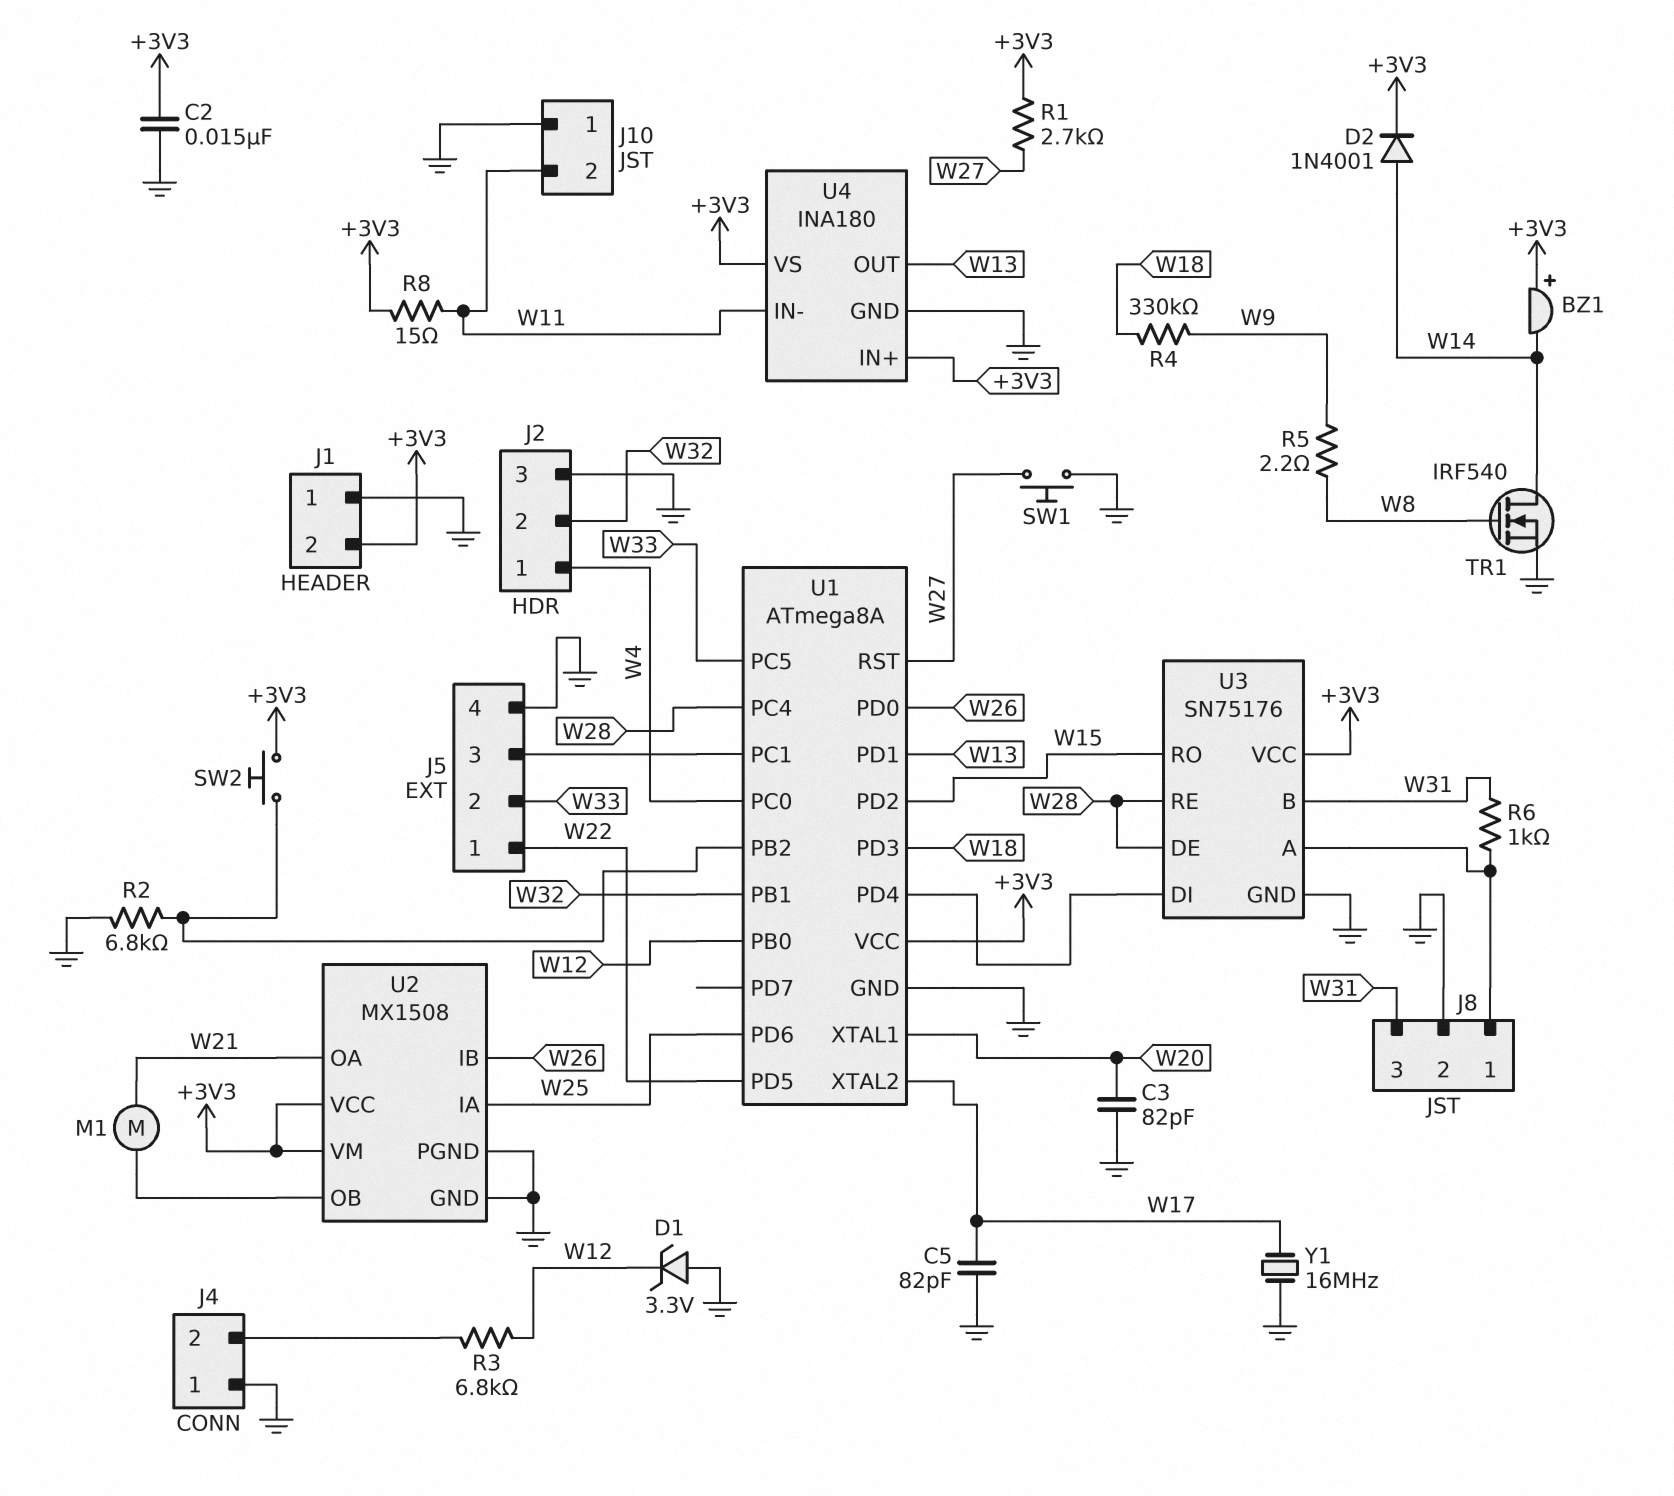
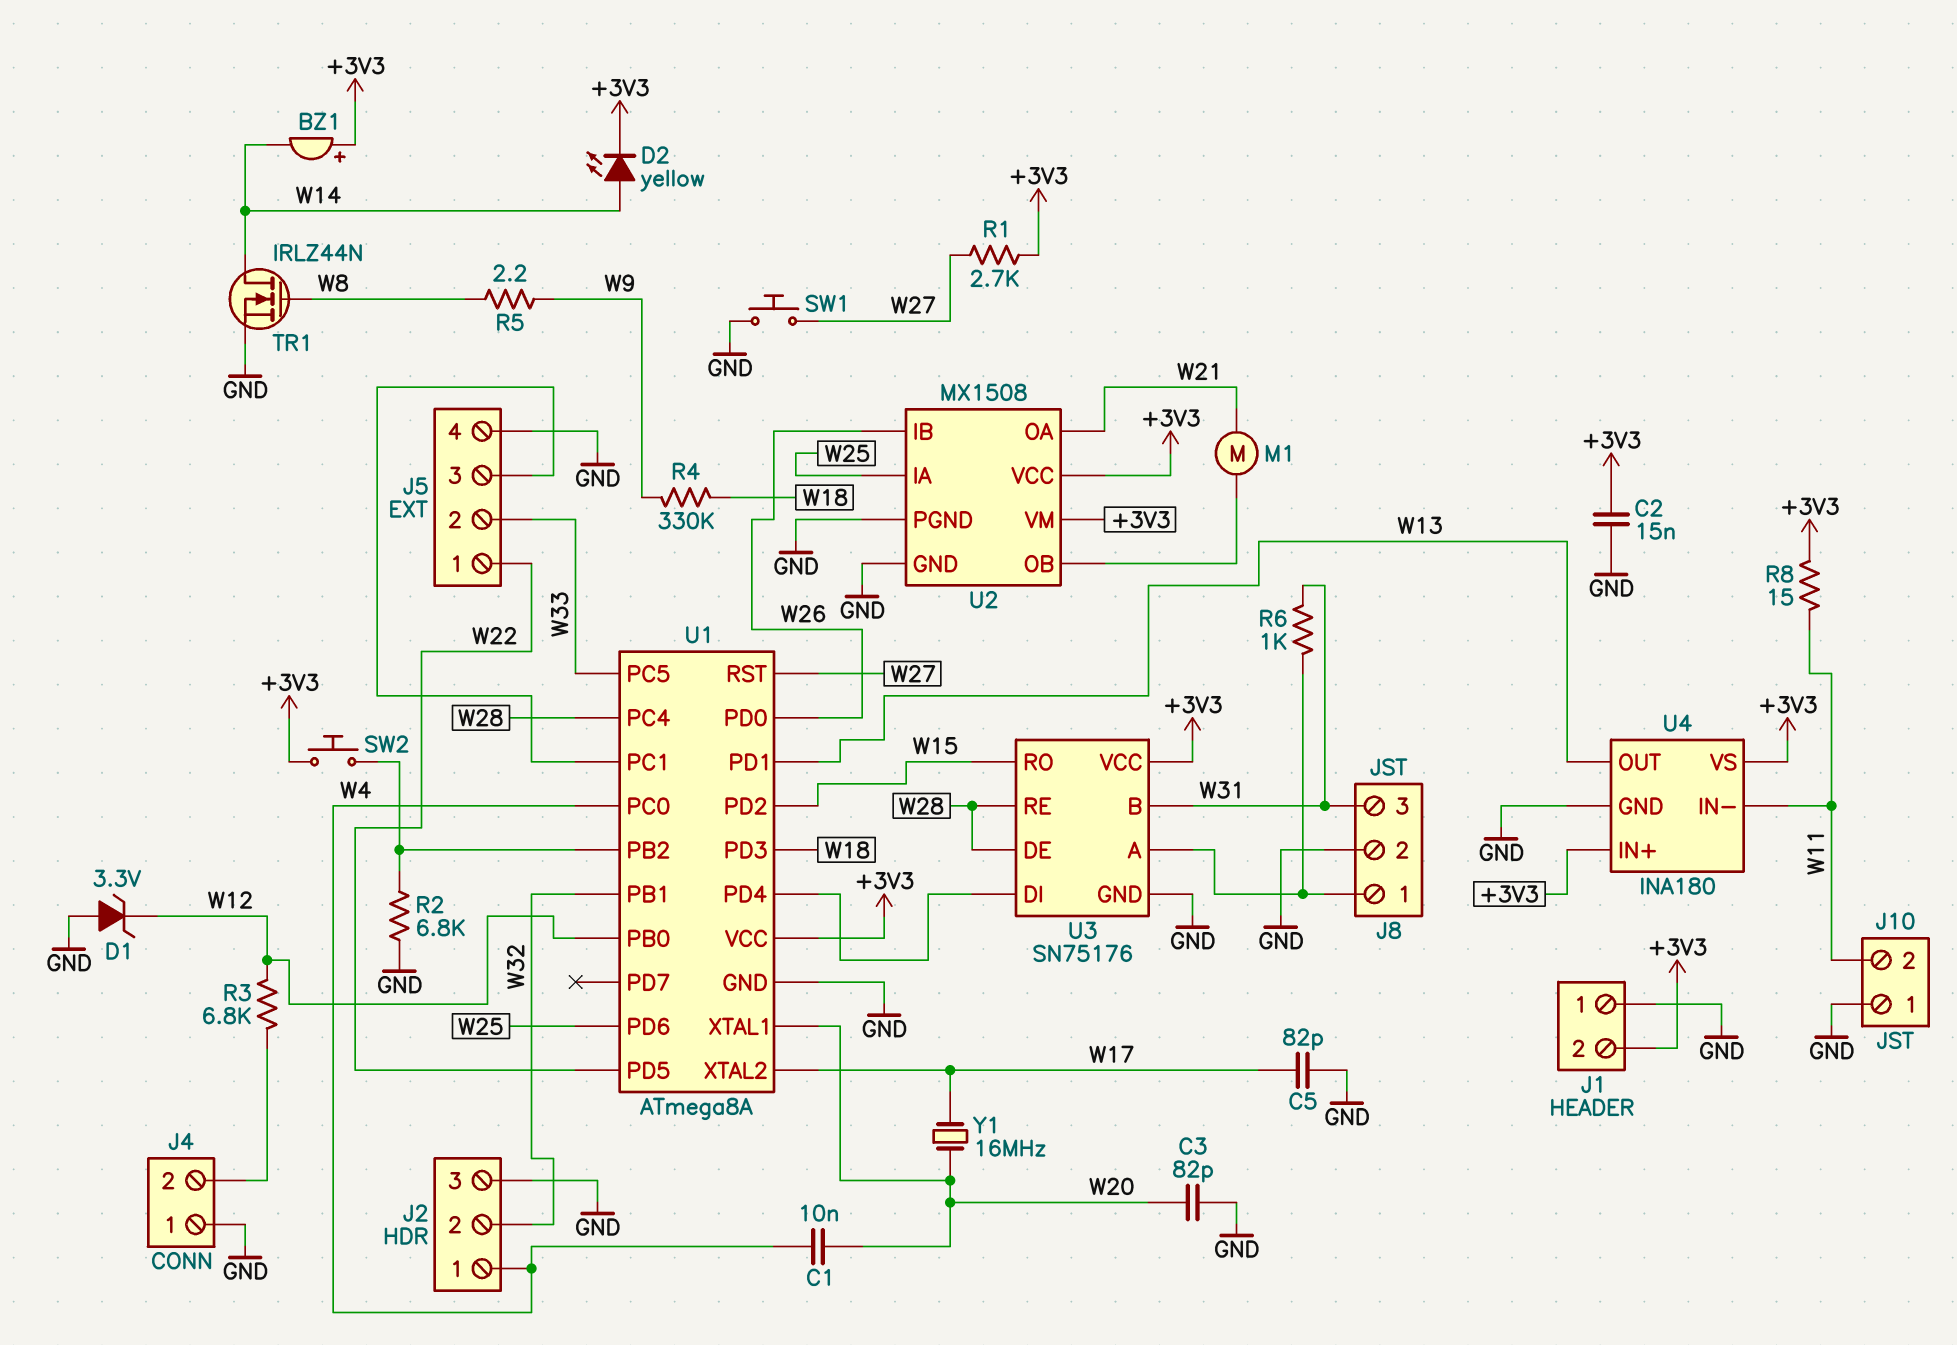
C1: none -> 10nF (W4, W20)
D2: diode 1N4001 (A W14, K +3V3) -> LED yellow (A W14, K +3V3)
TR1: NMOS IRF540 (G W8, D W14, S GND) -> NMOS IRLZ44N (G W8, D W14, S GND)
Y1: 16MHz (GND, W17) -> 16MHz (W17, W20)

